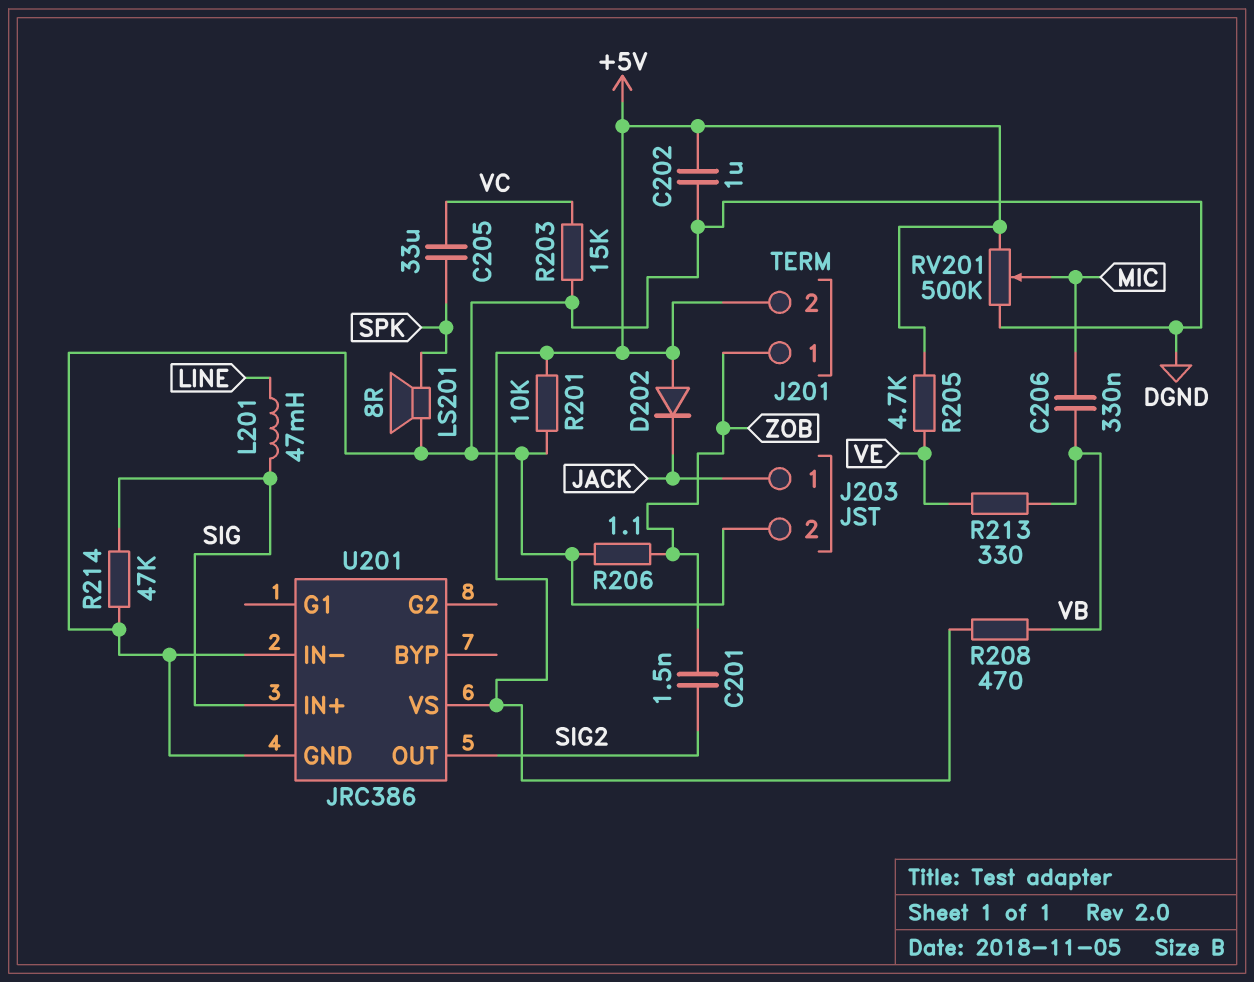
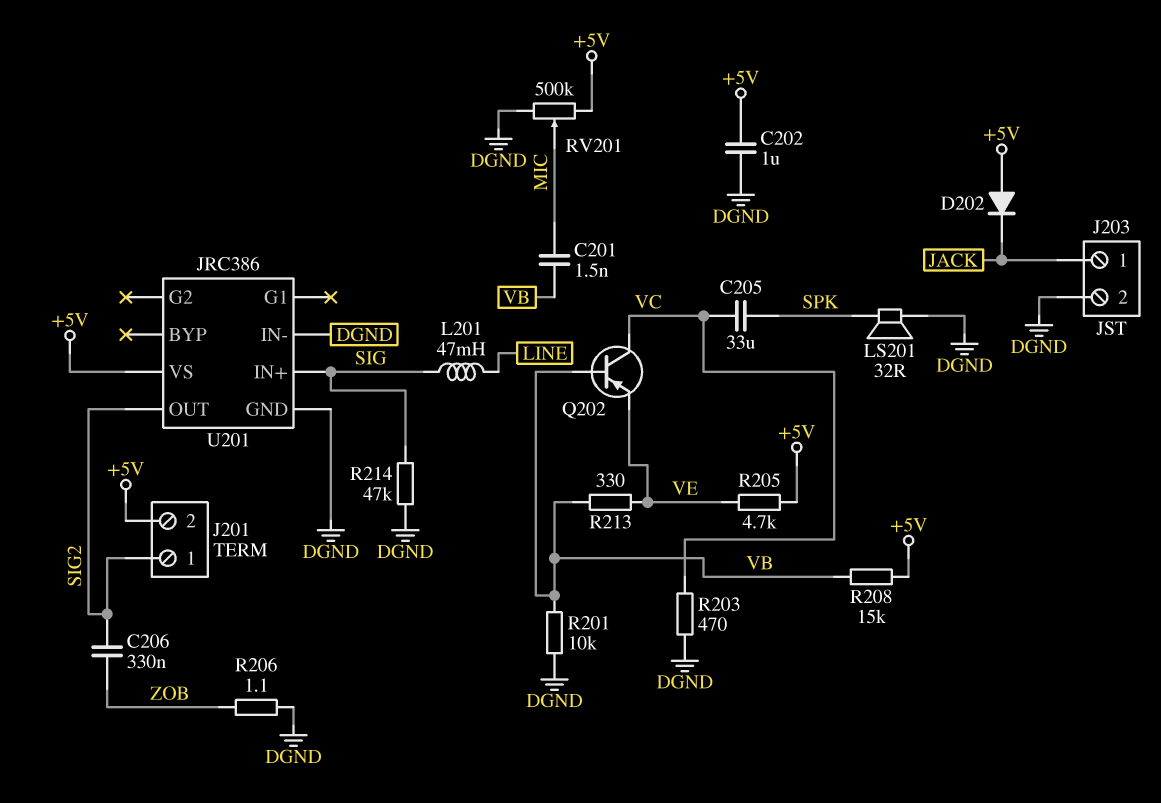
C201: 1.5nF (SIG2, ZOB) -> 1.5nF (MIC, VB)
C206: 330nF (MIC, VB) -> 330nF (SIG2, ZOB)
J201 pin 1: ZOB -> SIG2
LS201: speaker 8R (DGND, SPK) -> speaker 32R (DGND, SPK)
Q202: none -> PNP (B VB, C VC, E VE)
R201: 10k (+5V, DGND) -> 10k (DGND, VB)
R203: 15k (DGND, VC) -> 470 (DGND, VC)
R208: 470 (+5V, VB) -> 15k (+5V, VB)

